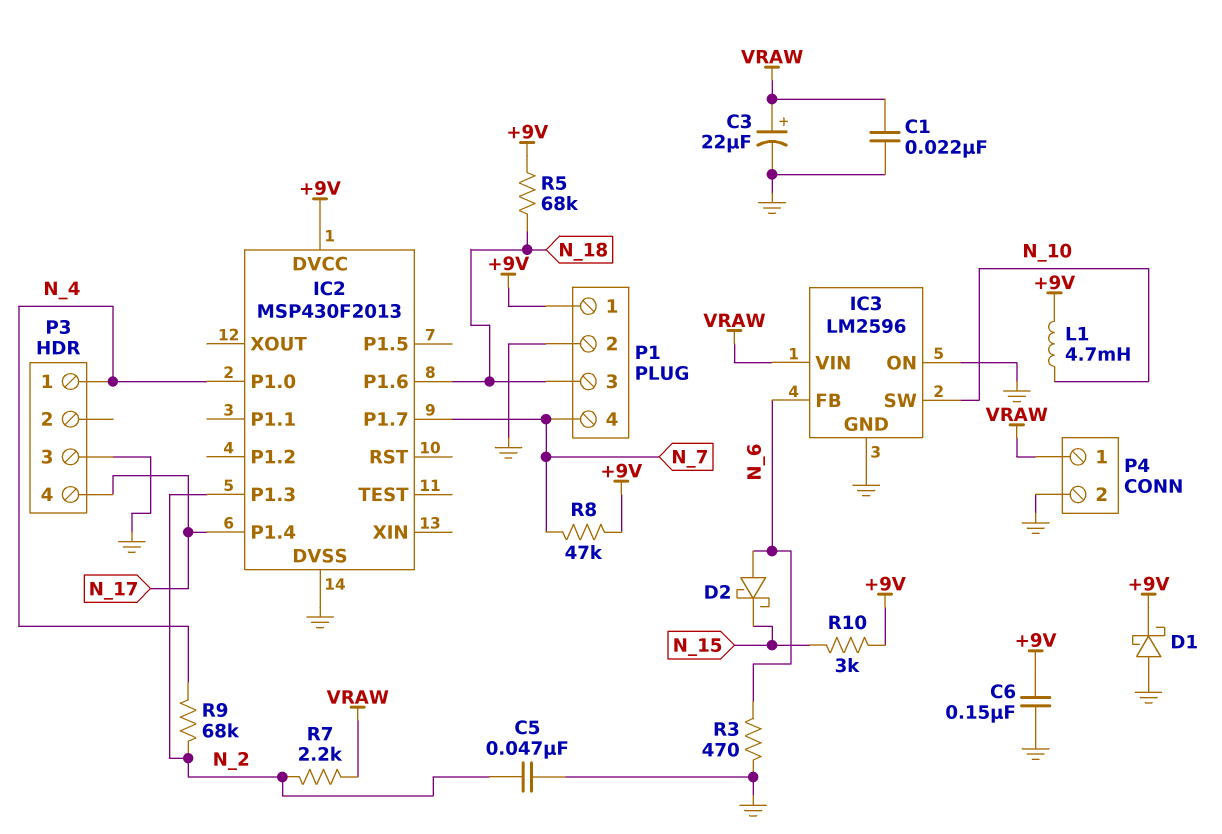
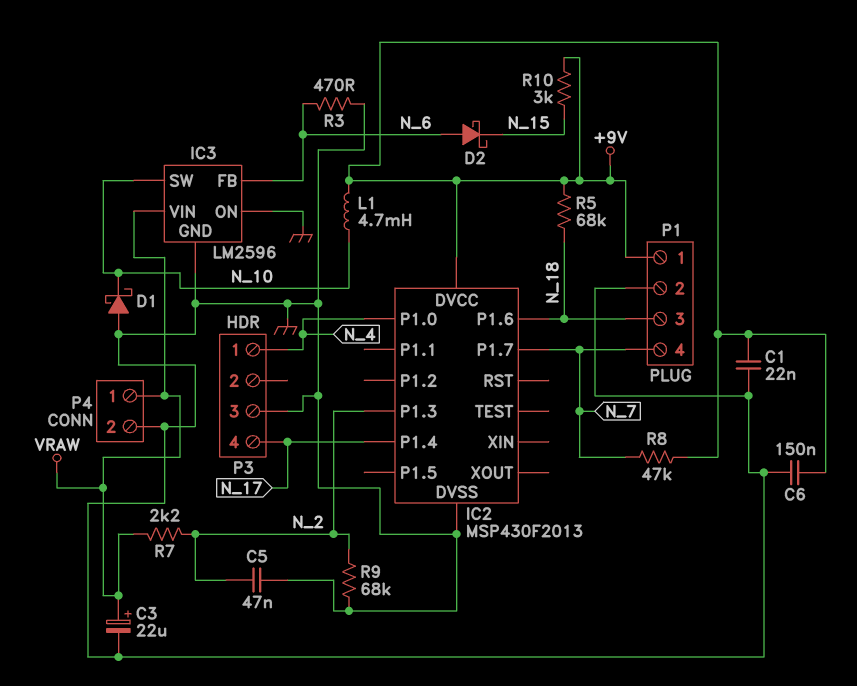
C1: 22nF (GND, VRAW) -> 22nF (+9V, GND)
D1: schottky (A GND, K +9V) -> schottky (A GND, K N_10)
R9: 68k (N_2, N_4) -> 68k (GND, N_2)

